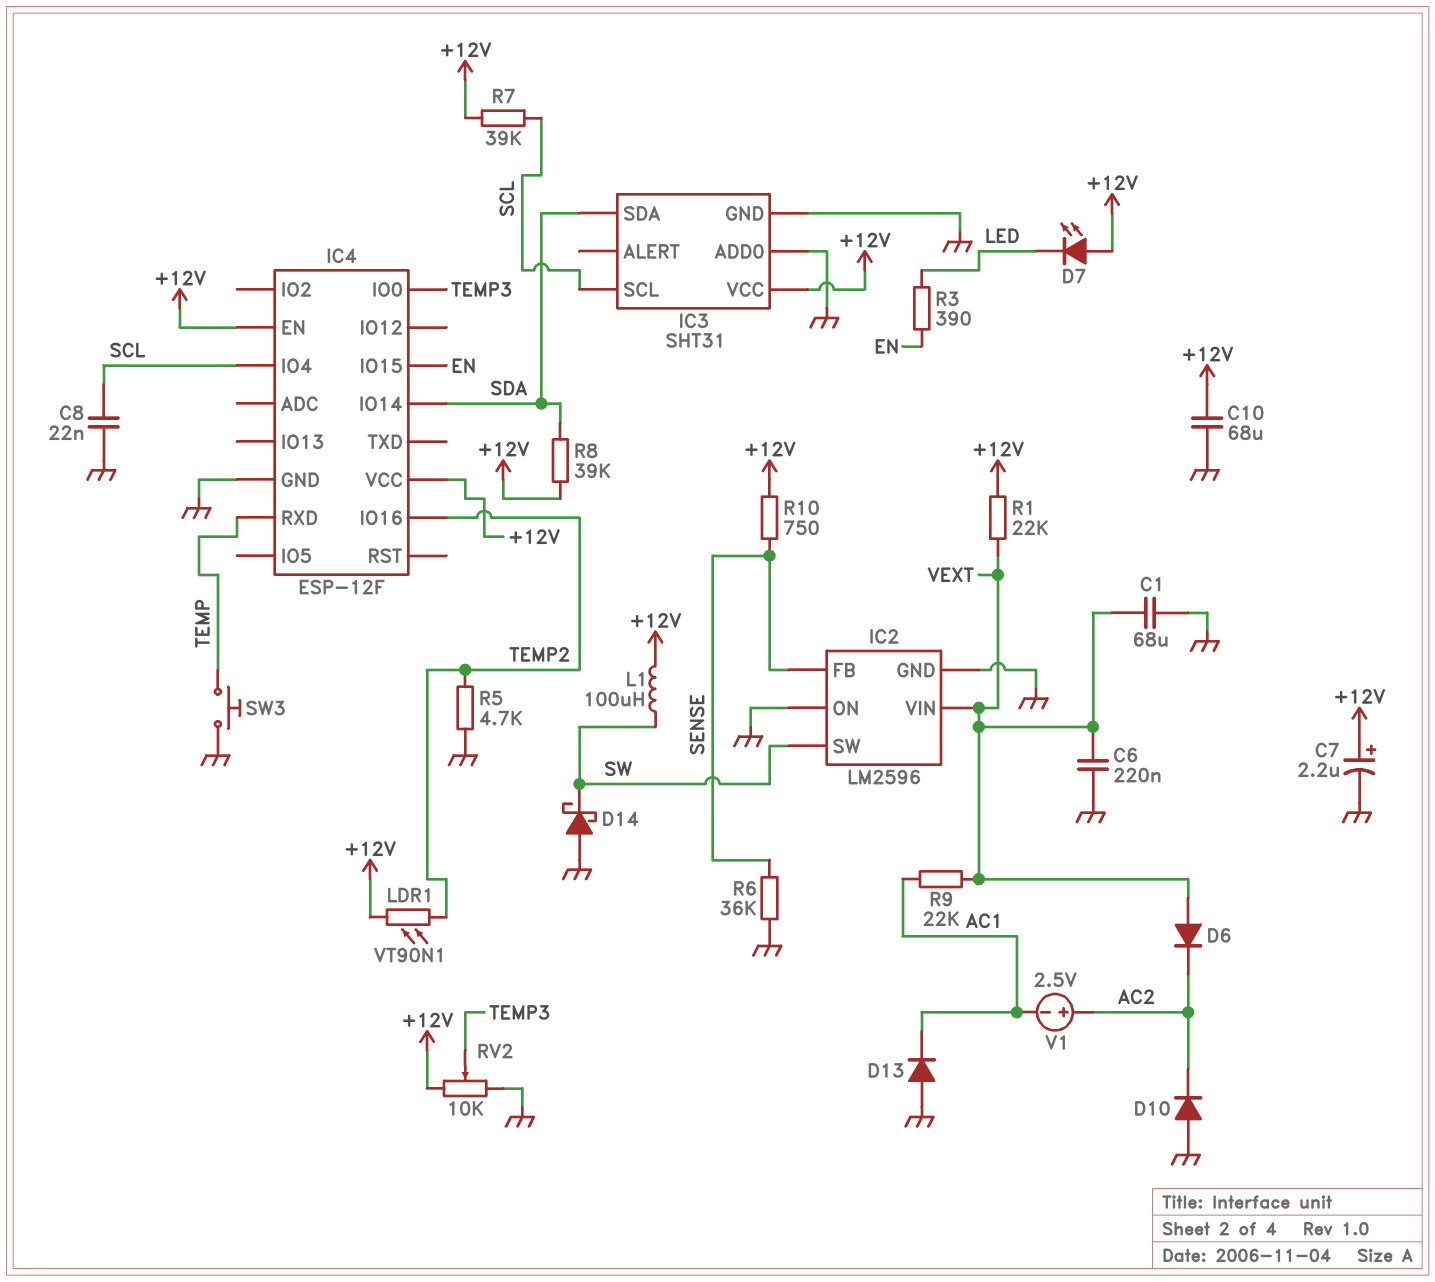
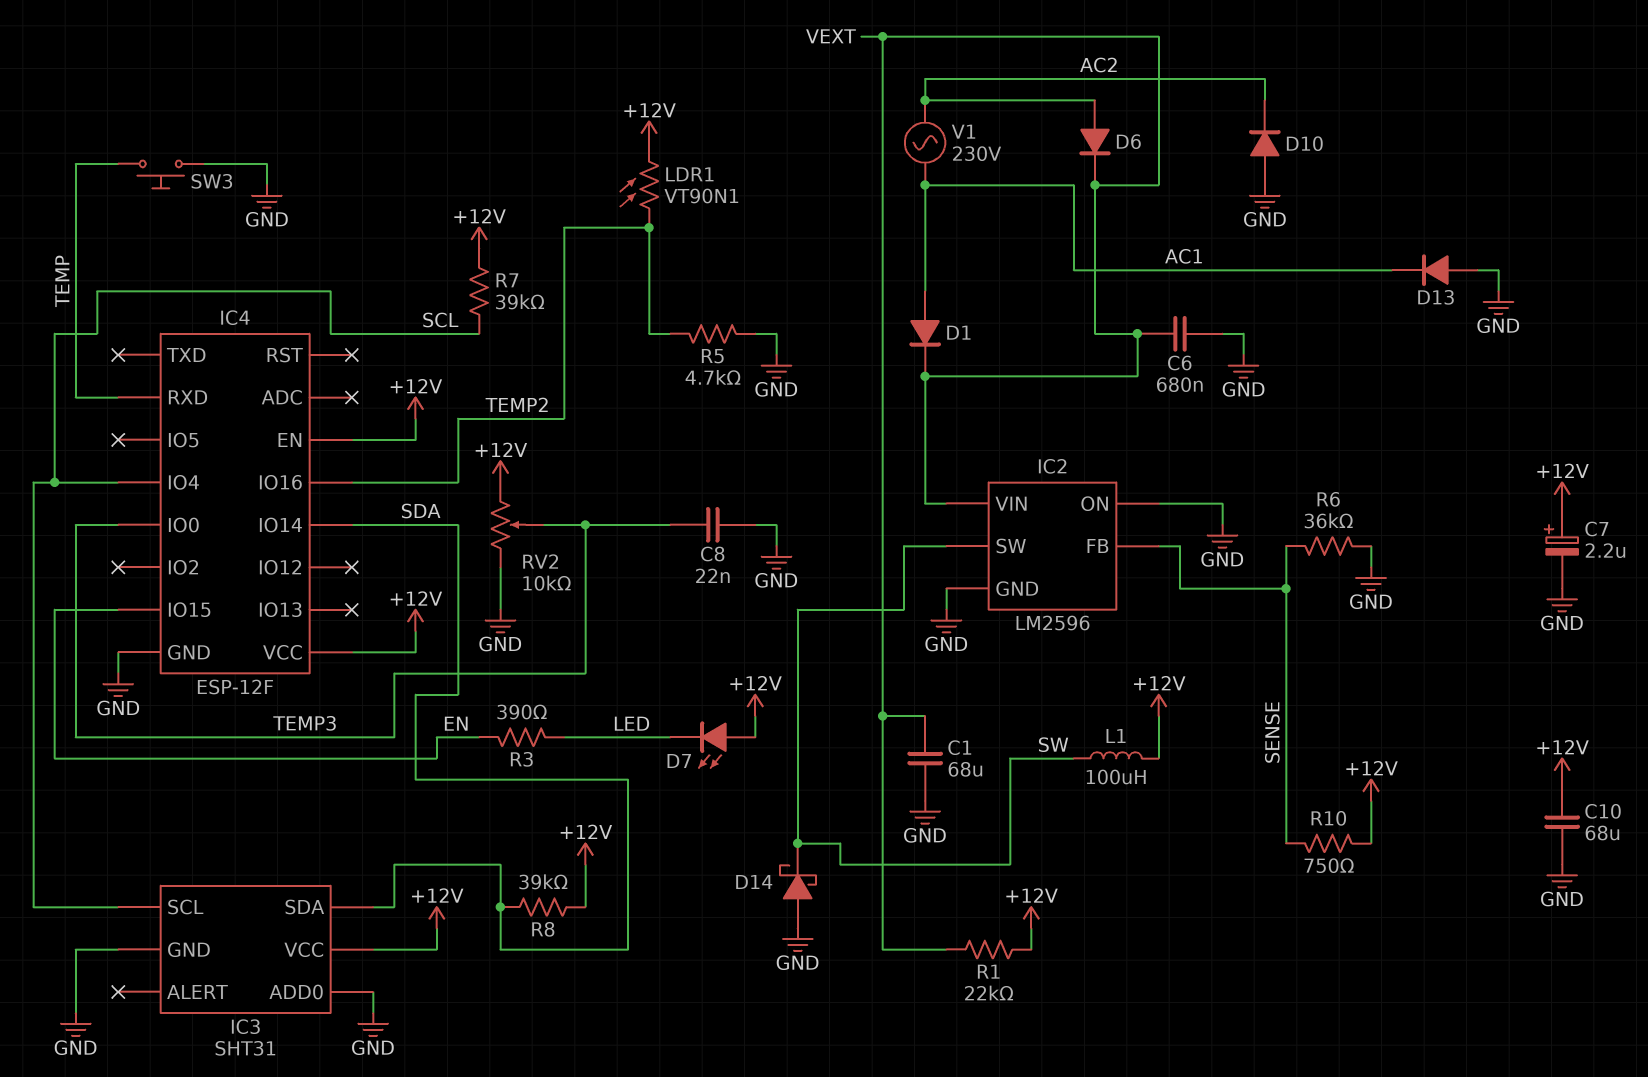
C6: 220nF (GND, VEXT) -> 680nF (GND, VEXT)
C8: 22nF (GND, SCL) -> 22nF (GND, TEMP3)
D1: none -> diode (A AC1, K VEXT)
D6: diode (A VEXT, K AC2) -> diode (A AC2, K VEXT)
R9: 22k (AC1, VEXT) -> none
V1: 2.5V (plus AC2, minus AC1) -> AC 230V (AC1, AC2)

